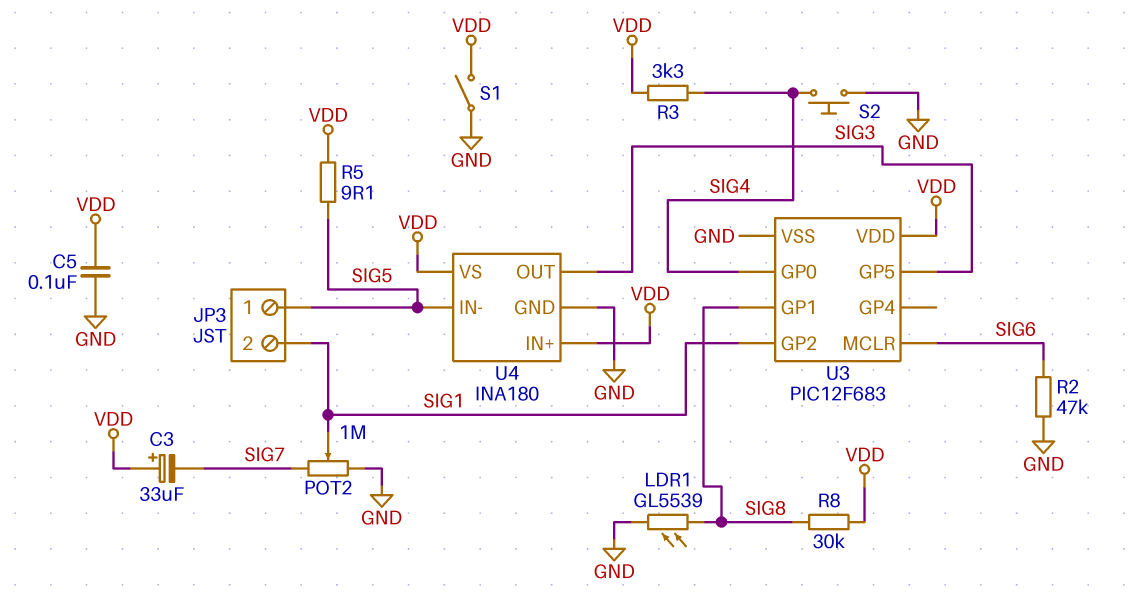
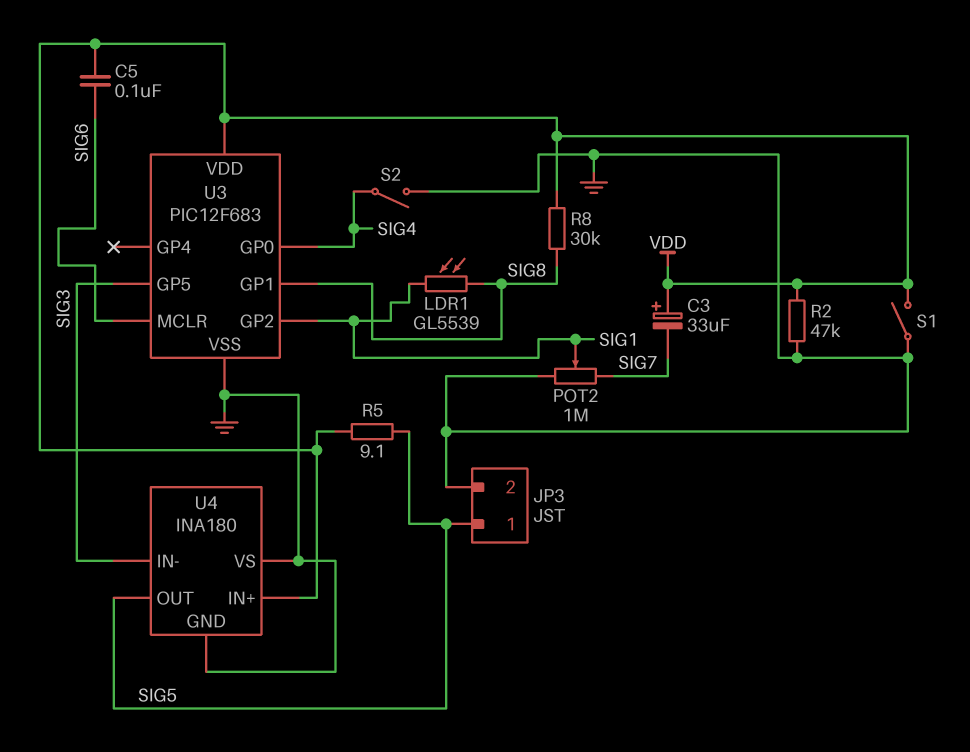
C5: 100nF (GND, VDD) -> 100nF (SIG6, VDD)
JP3 pin 2: SIG1 -> GND
LDR1: GL5539 (GND, SIG8) -> GL5539 (SIG1, SIG8)
R2: 47k (GND, SIG6) -> 47k (GND, VDD)
R3: 3.3k (SIG4, VDD) -> none
S2: button (GND, SIG4) -> switch (GND, SIG4)
U4 pin IN-: SIG5 -> SIG3
U4 pin OUT: SIG3 -> SIG5
U4 pin VS: VDD -> GND

